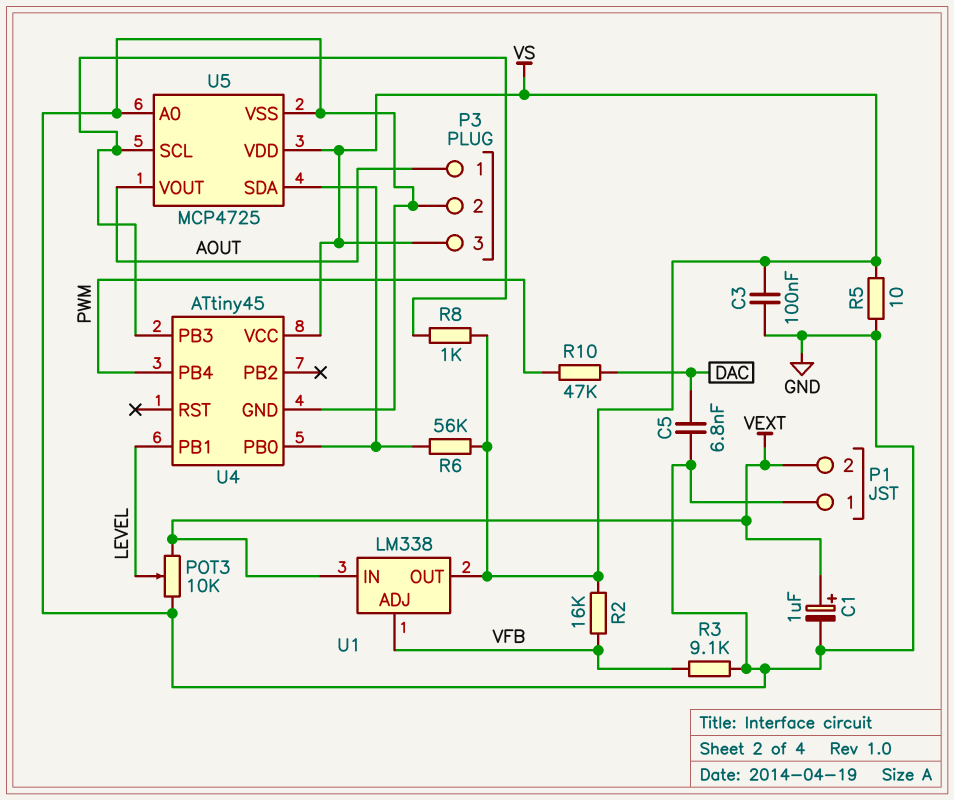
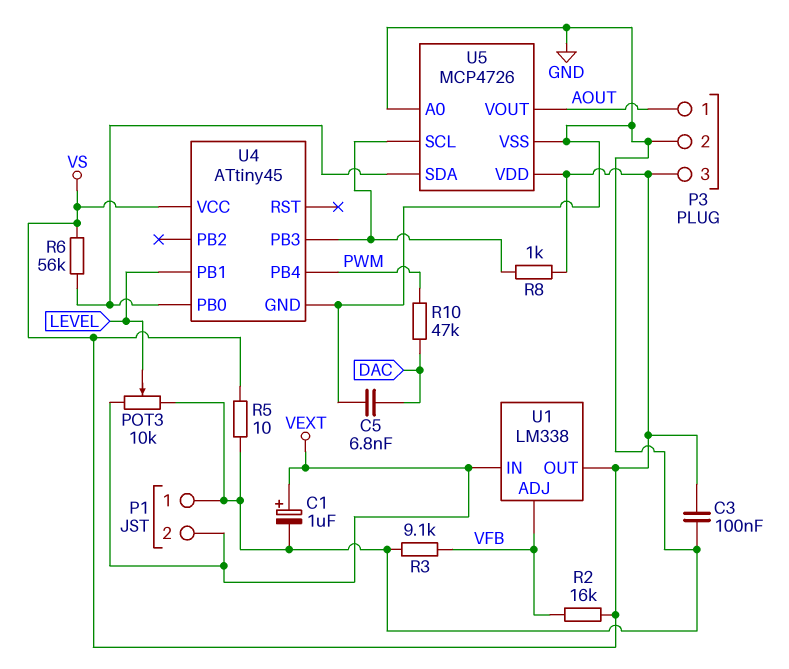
U5: MCP4725 -> MCP4726

